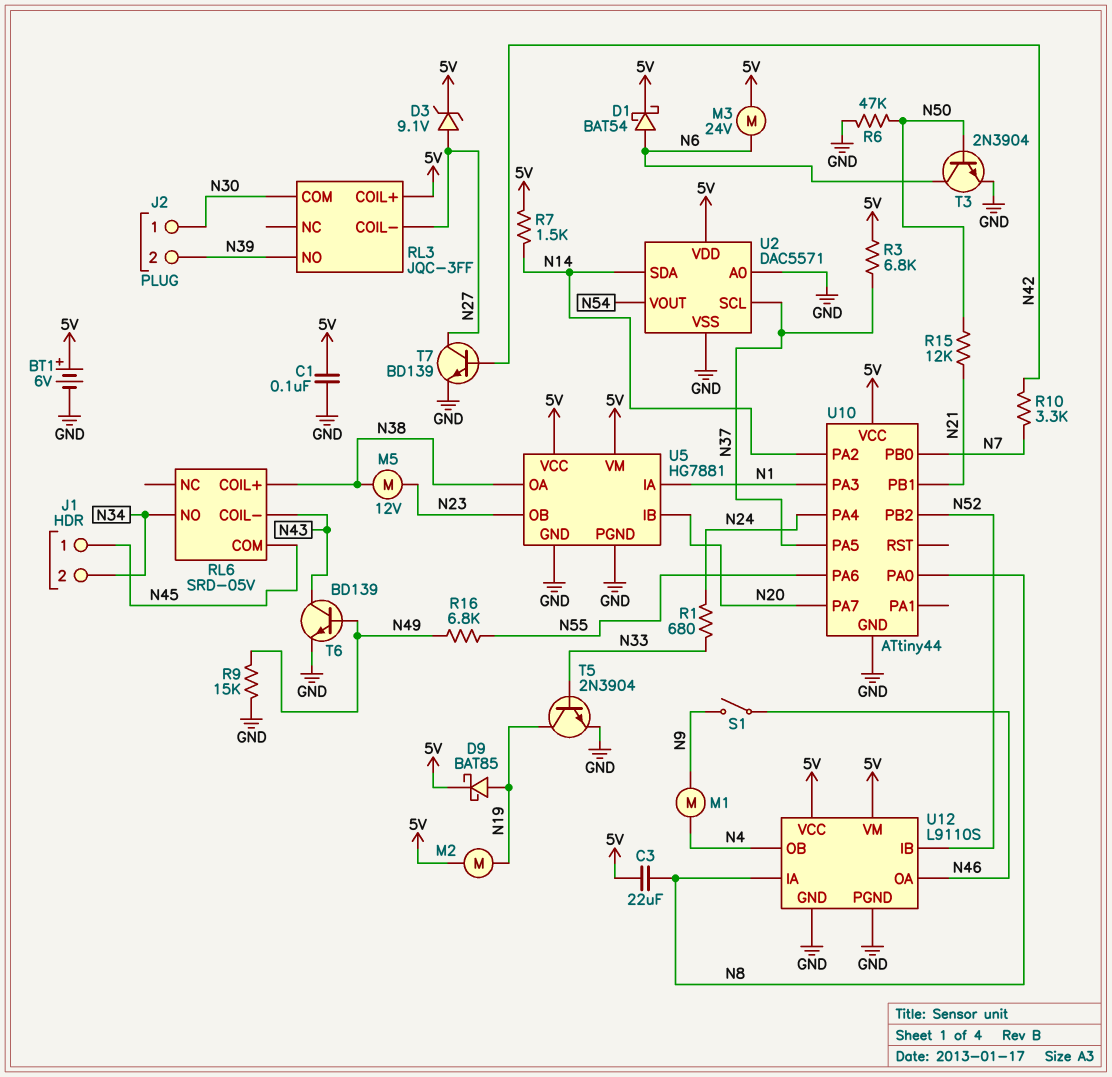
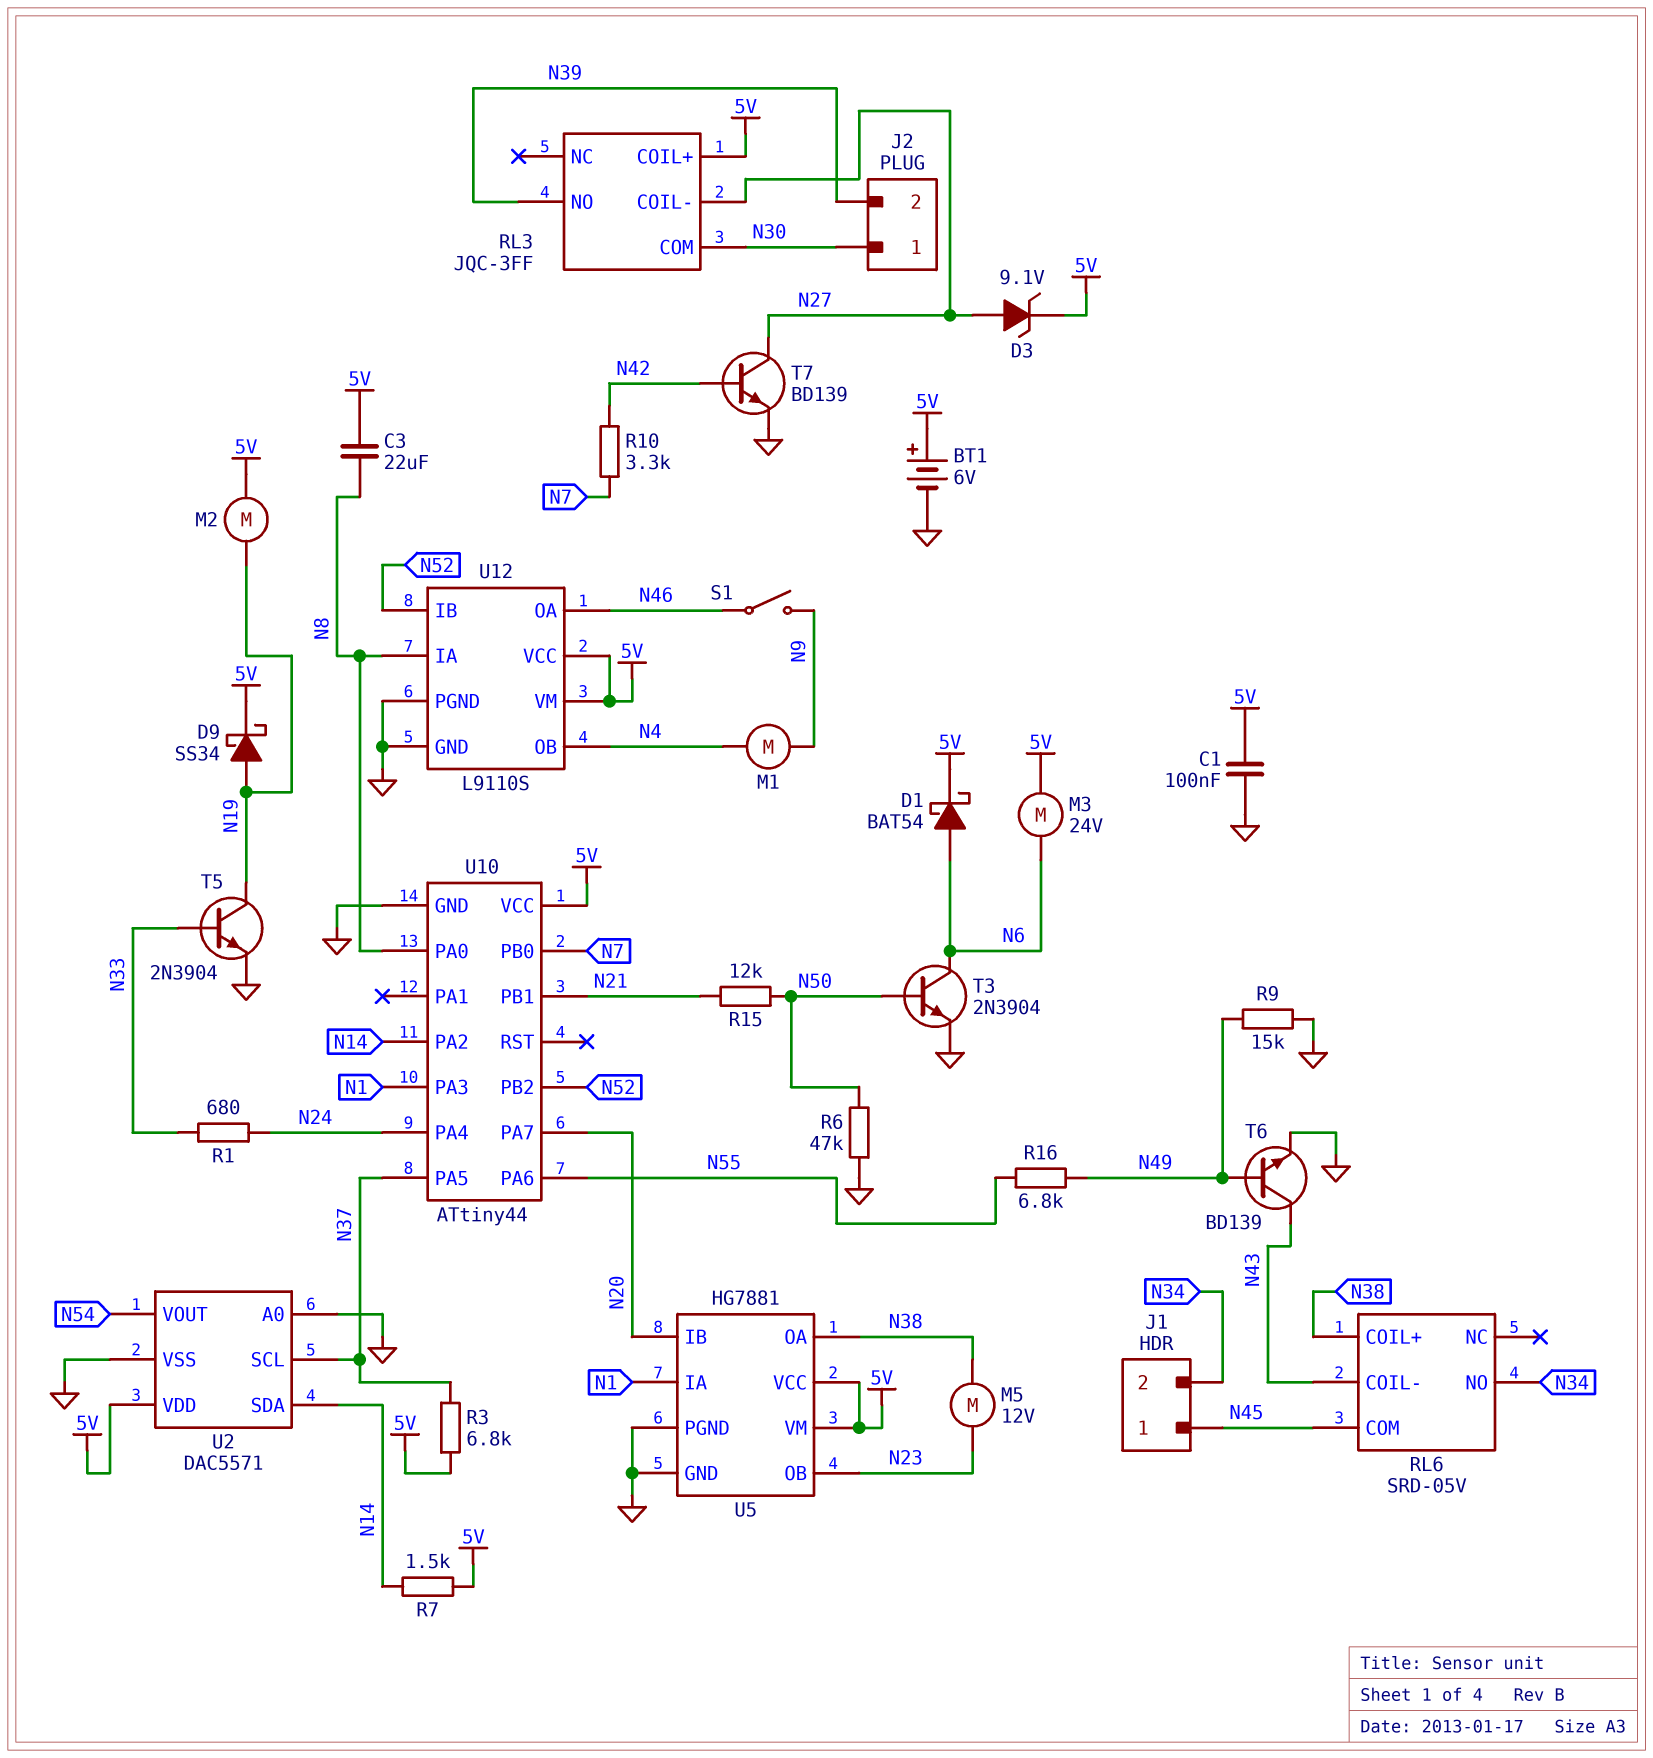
D9: schottky BAT85 (A N19, K 5V) -> schottky SS34 (A N19, K 5V)

